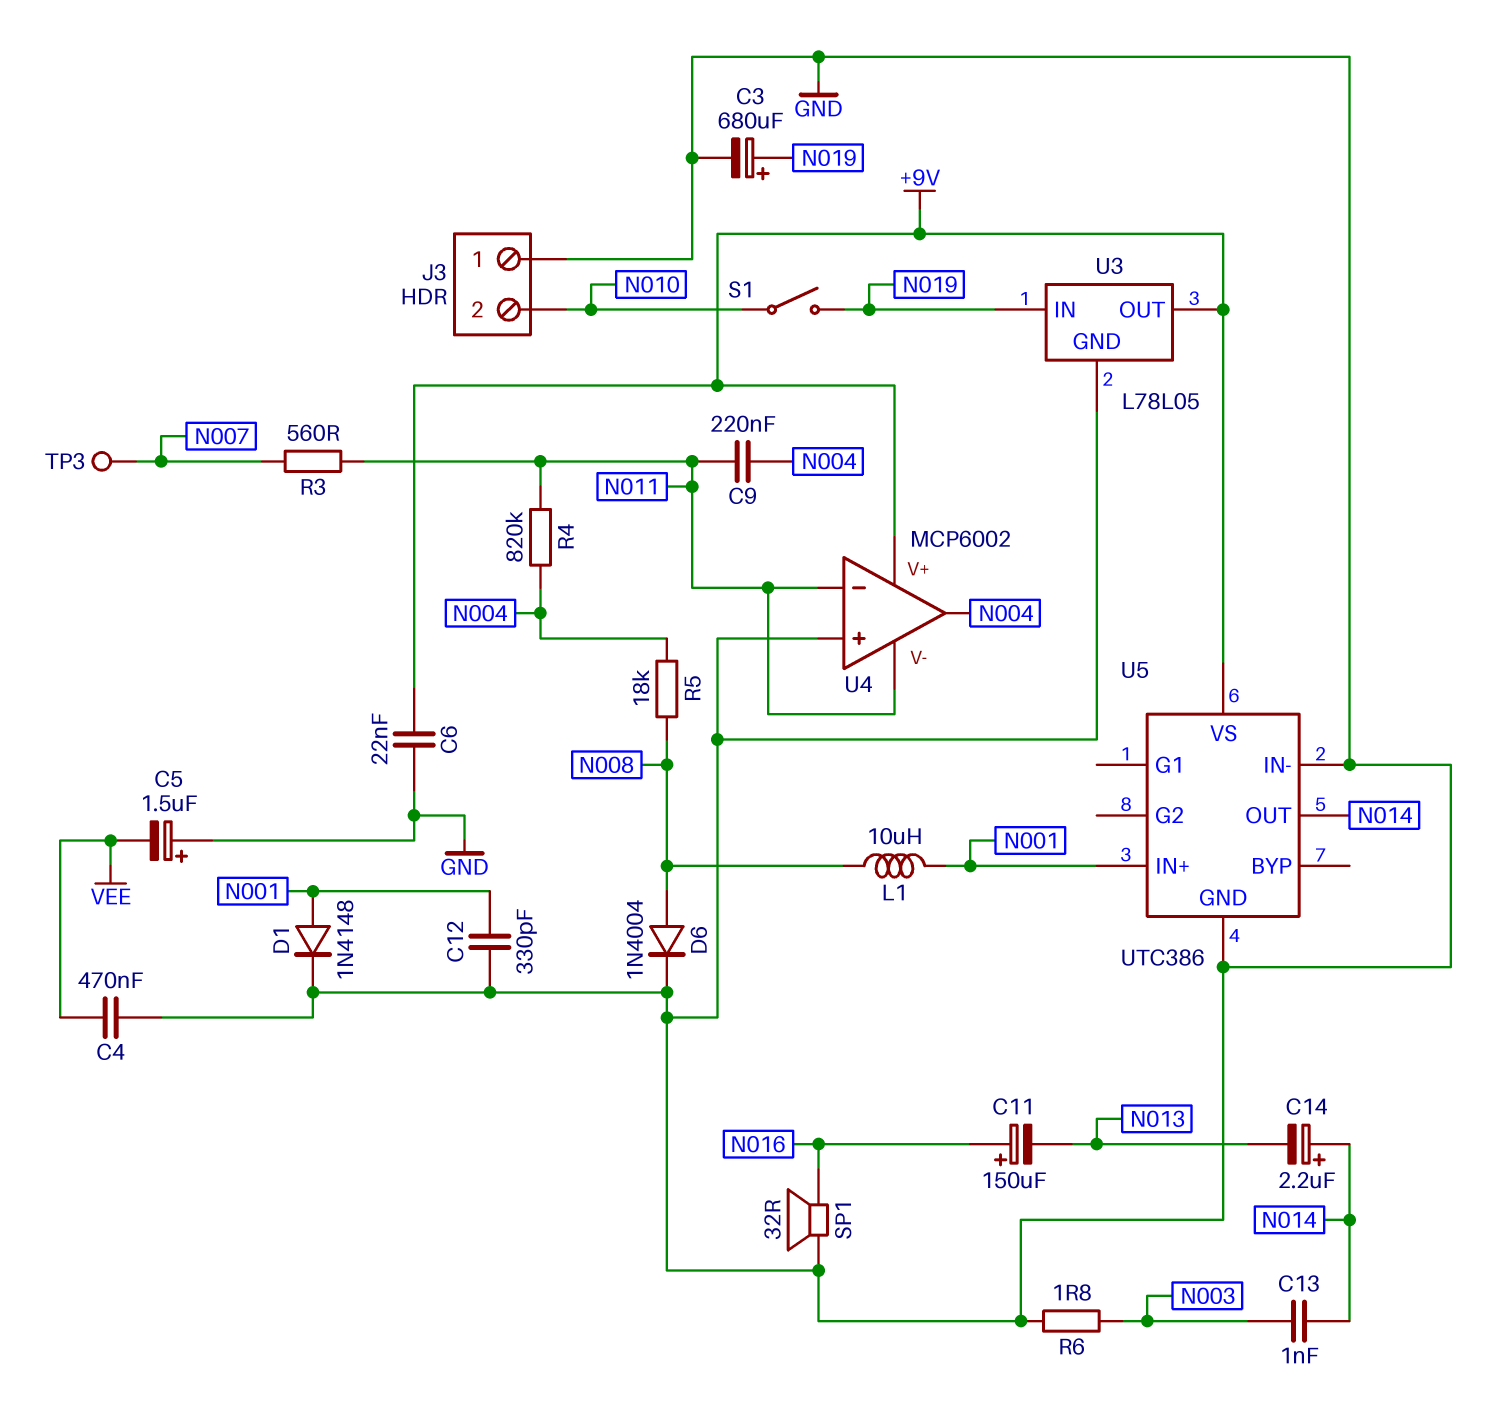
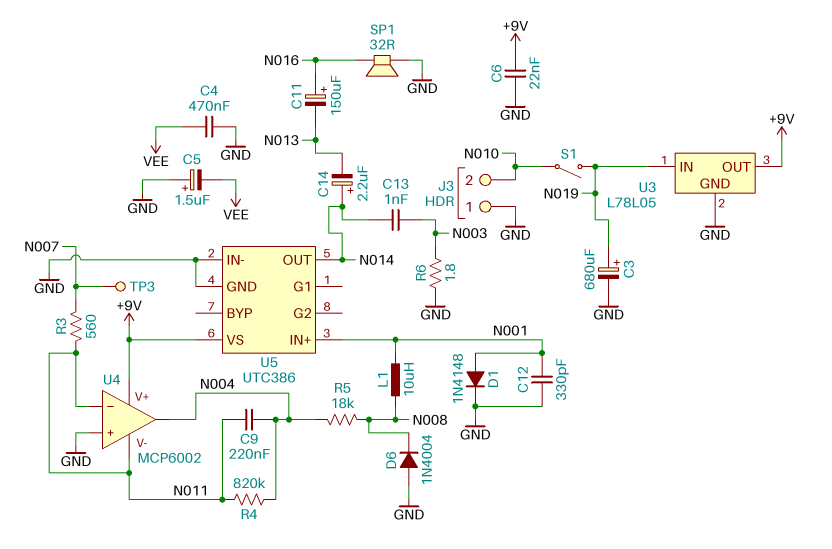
D6: diode 1N4004 (A N008, K GND) -> diode 1N4004 (A GND, K N008)

